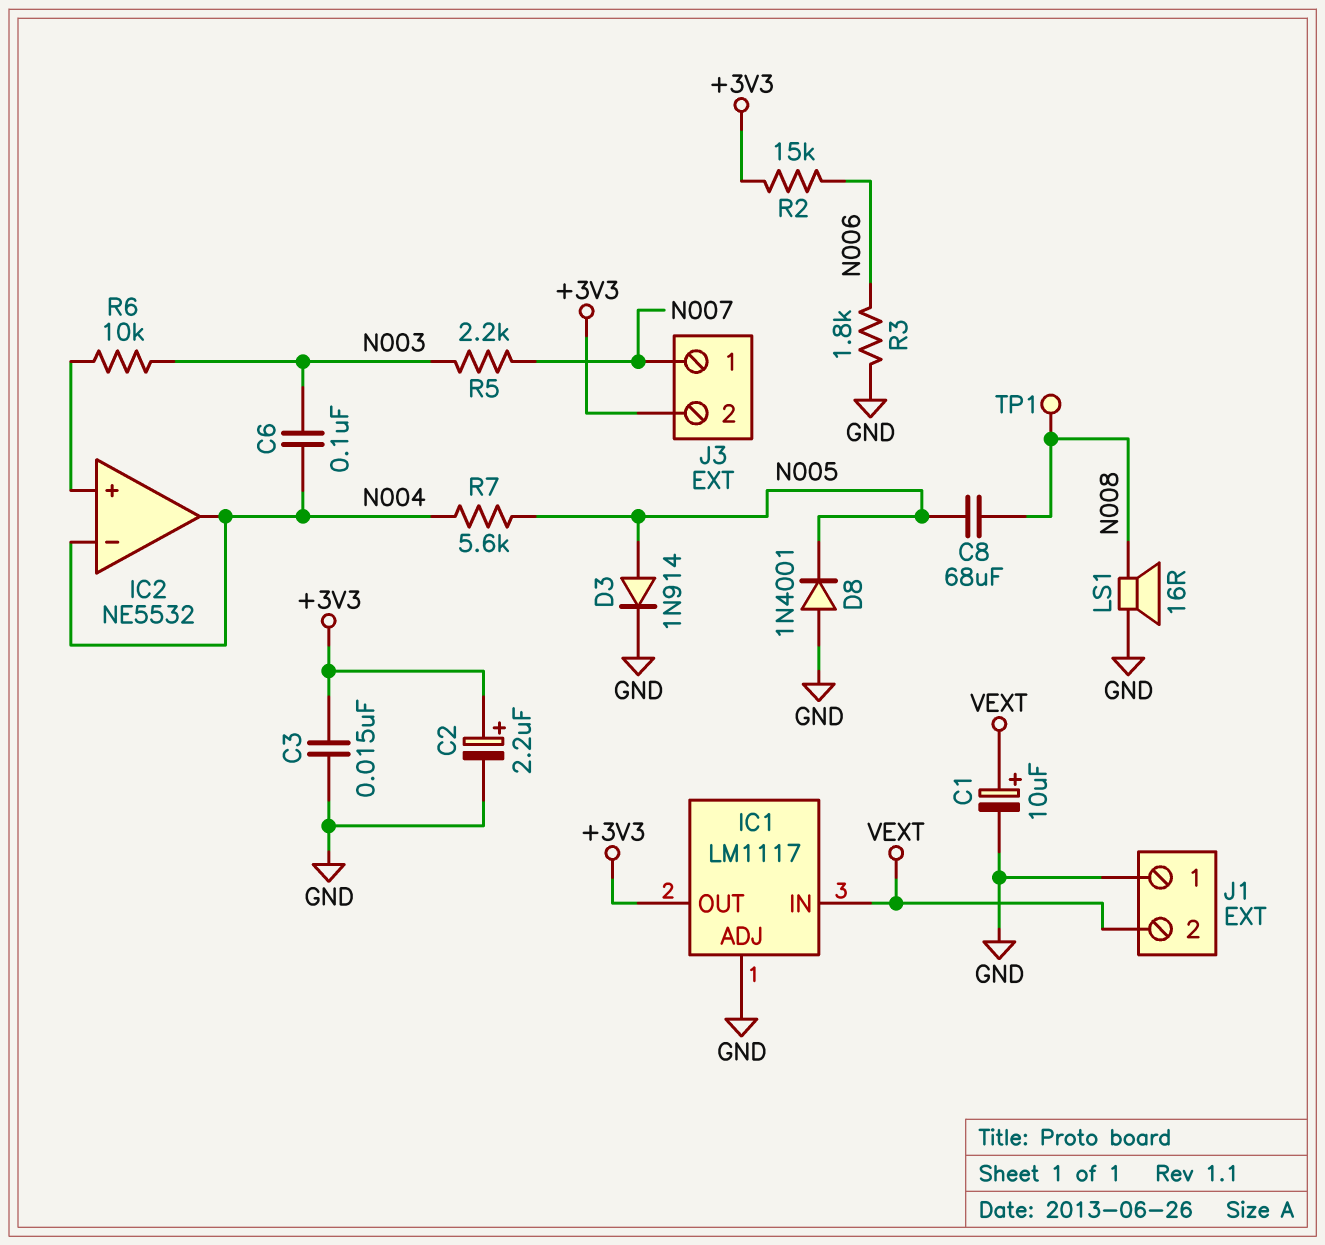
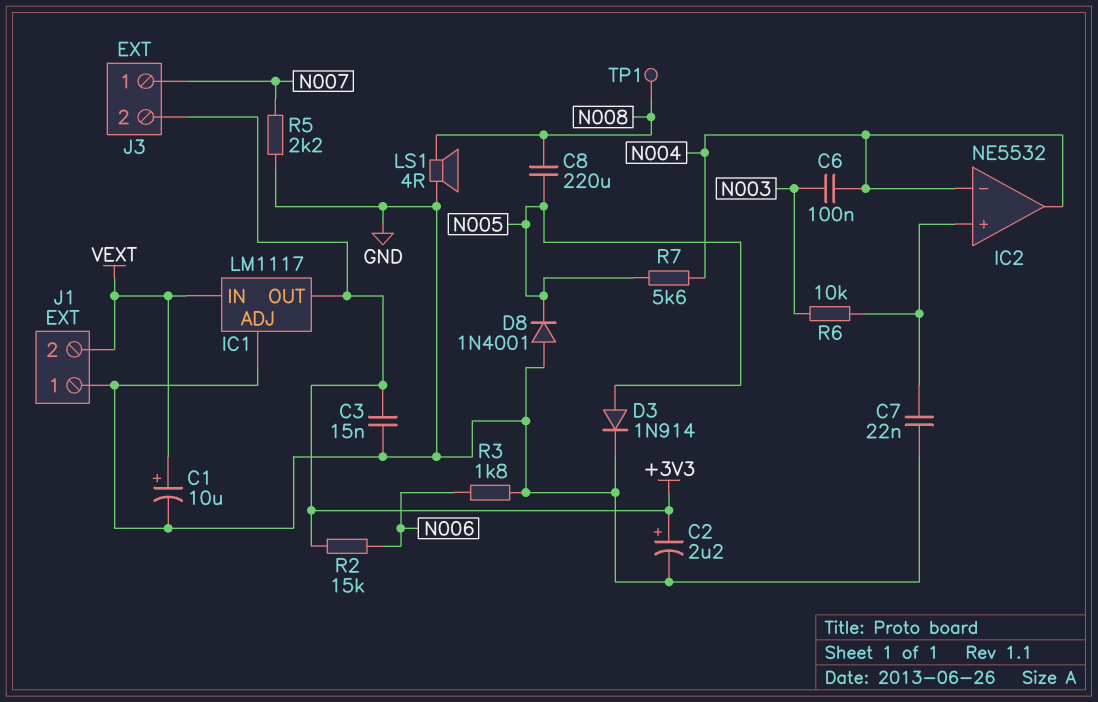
C7: none -> 22nF (GND, IC2/in+)
C8: 68uF (N005, N008) -> 220uF (N005, N008)
LS1: speaker 16R (GND, N008) -> speaker 4R (GND, N008)
R5: 2.2k (N003, N007) -> 2.2k (GND, N007)

